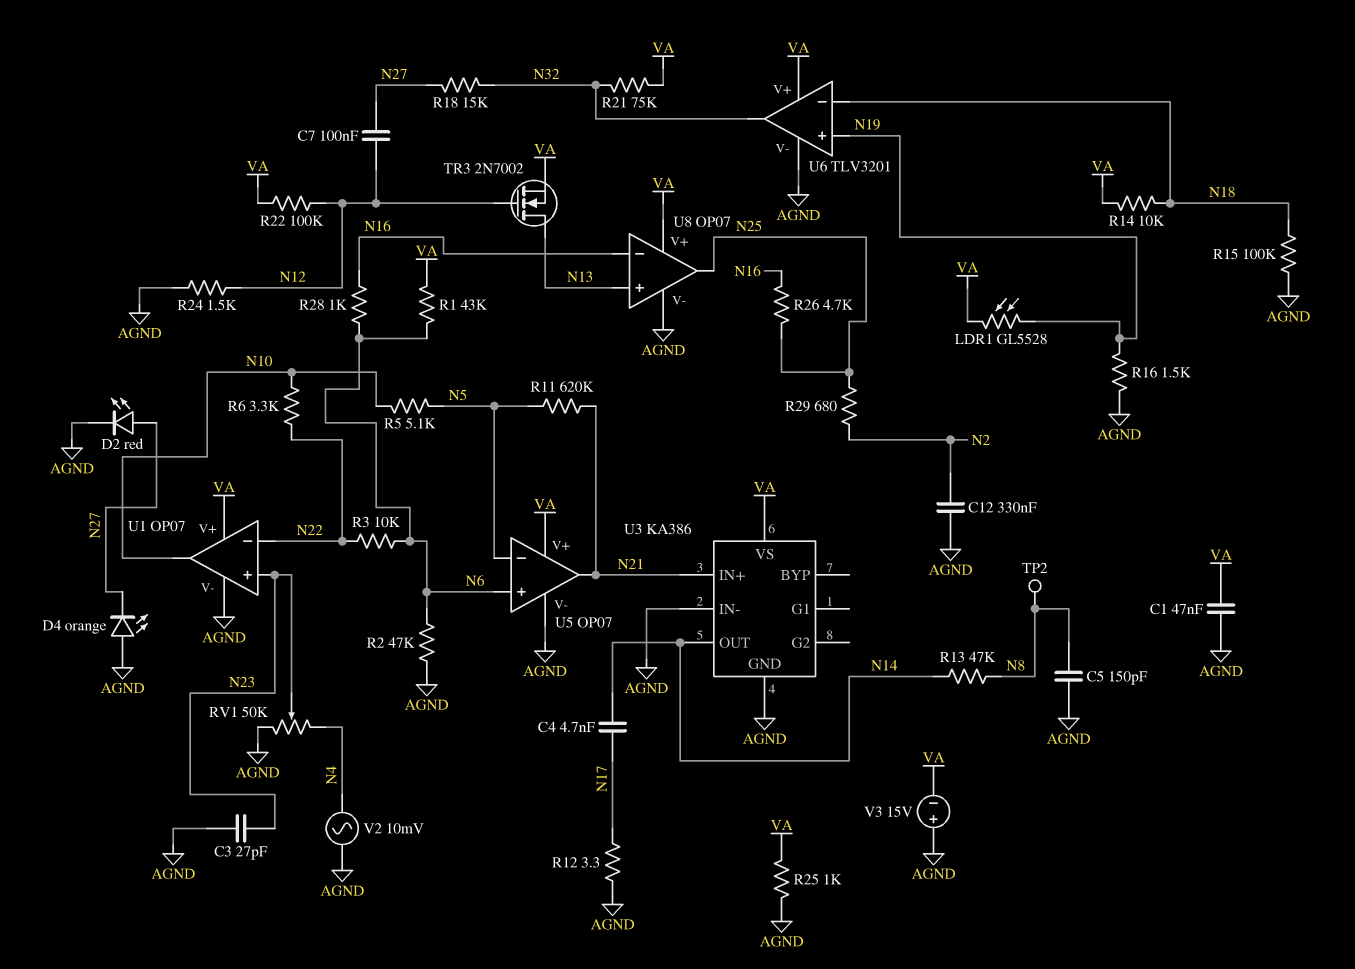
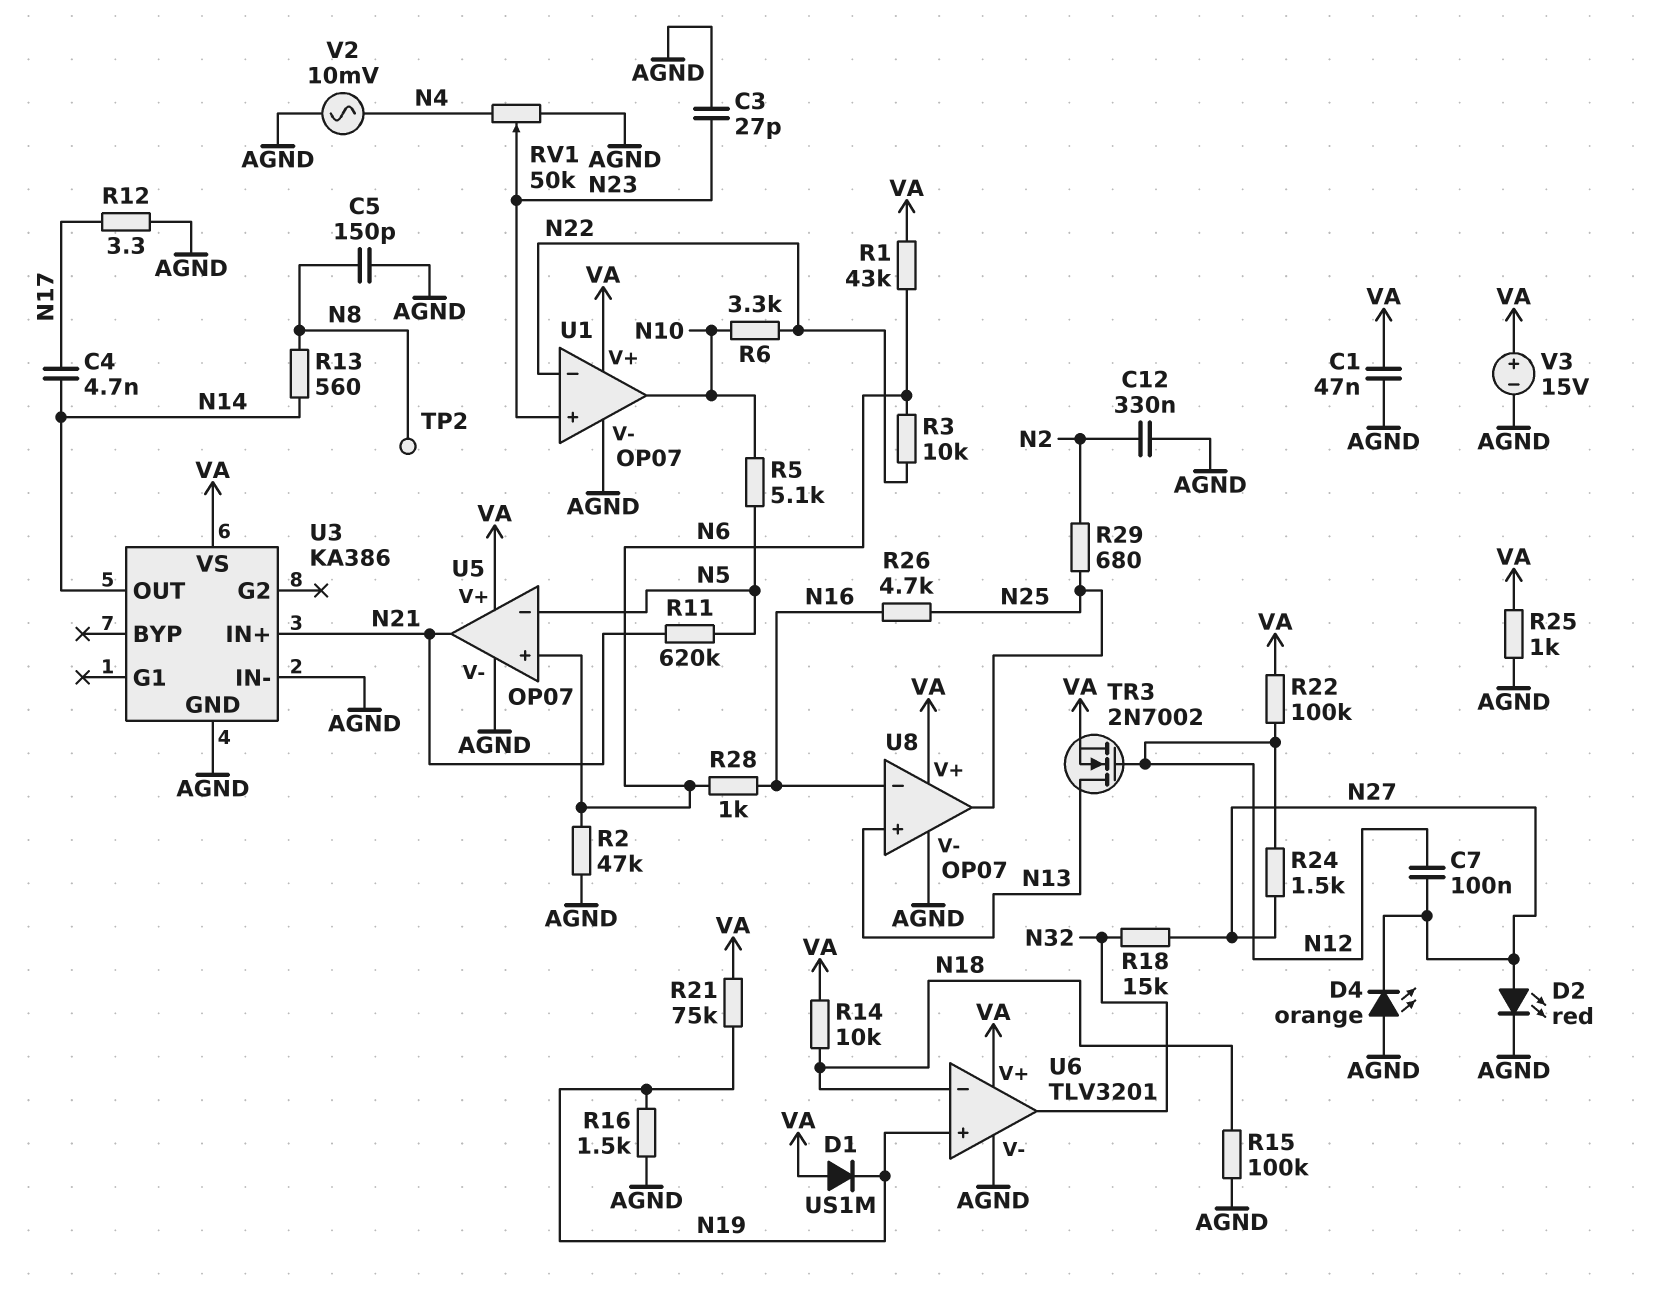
D1: none -> diode US1M (A VA, K N19)
LDR1: GL5528 (N19, VA) -> none
R13: 47k (N8, N14) -> 560 (N8, N14)
R21: 75k (N32, VA) -> 75k (N19, VA)
R24: 1.5k (AGND, N12) -> 1.5k (N12, N27)
V3: 15V (plus AGND, minus VA) -> 15V (plus VA, minus AGND)

